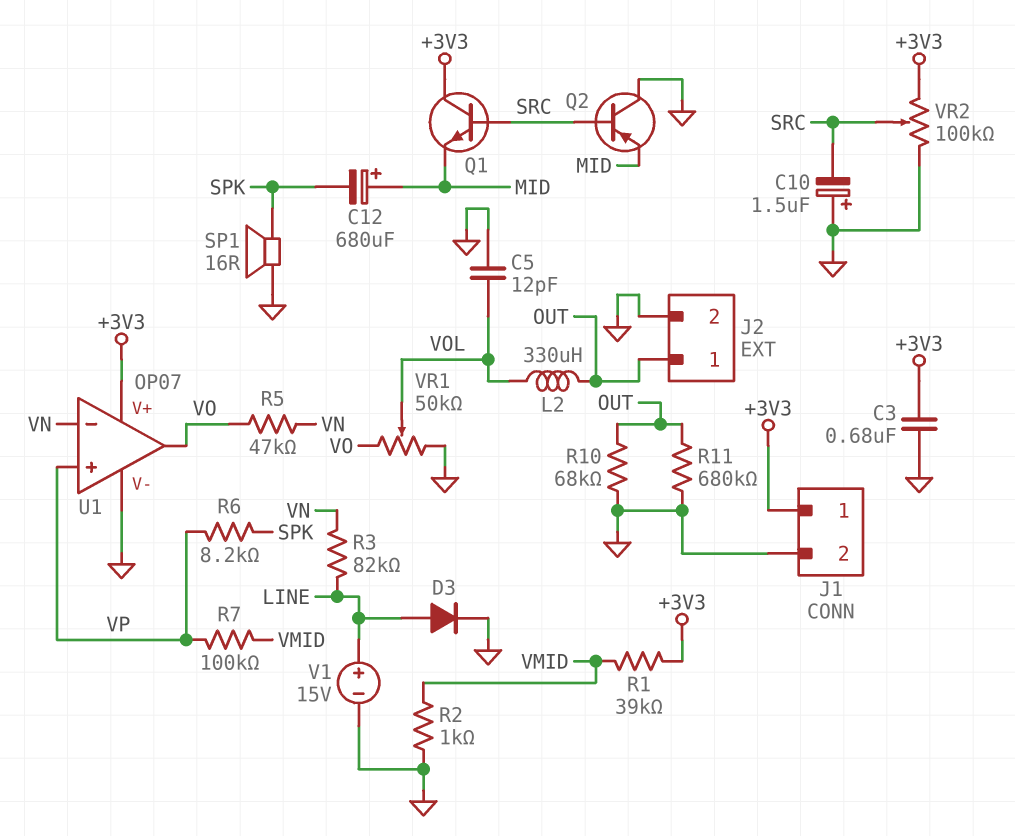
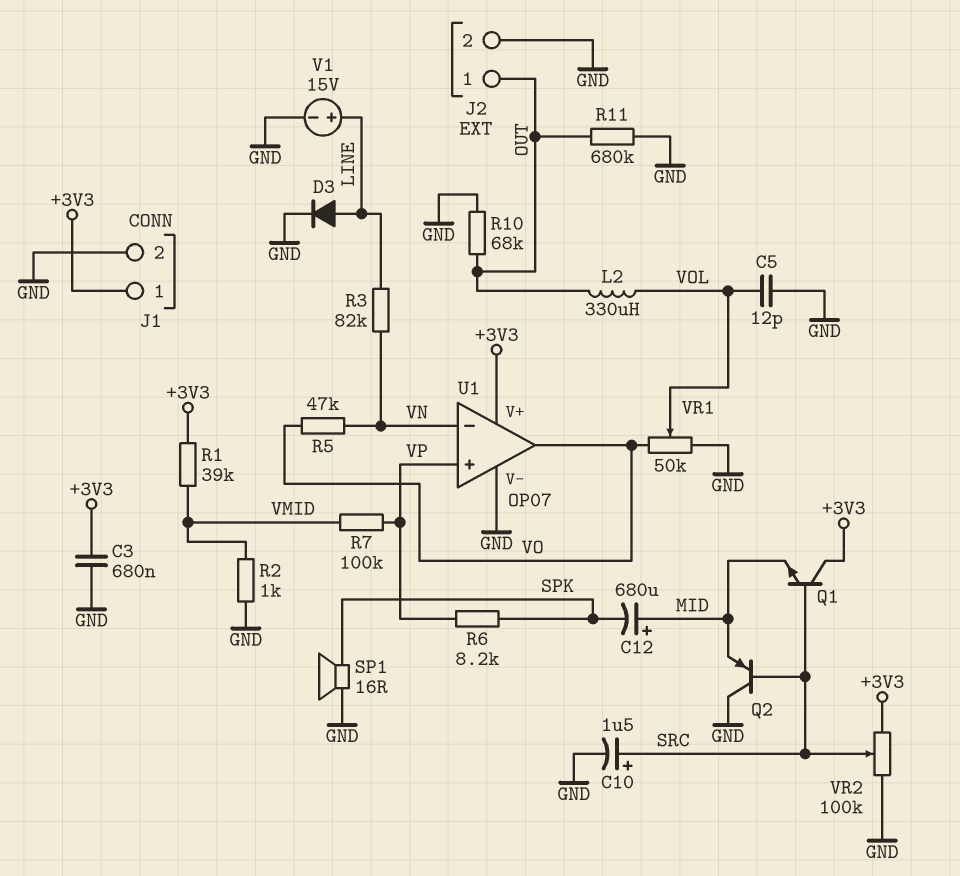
C10: 1.5uF (plus GND, minus SRC) -> 1.5uF (plus SRC, minus GND)

